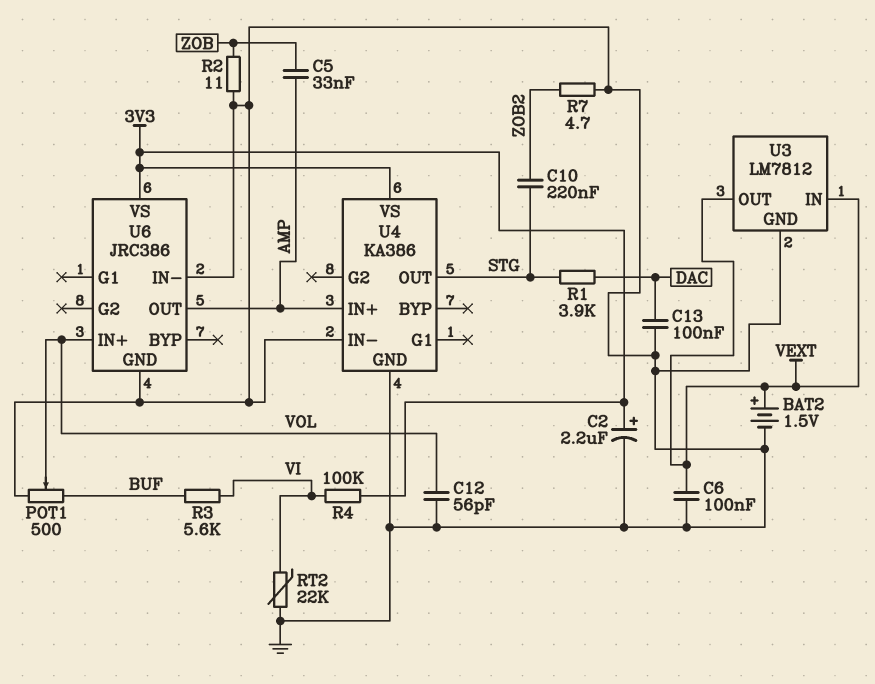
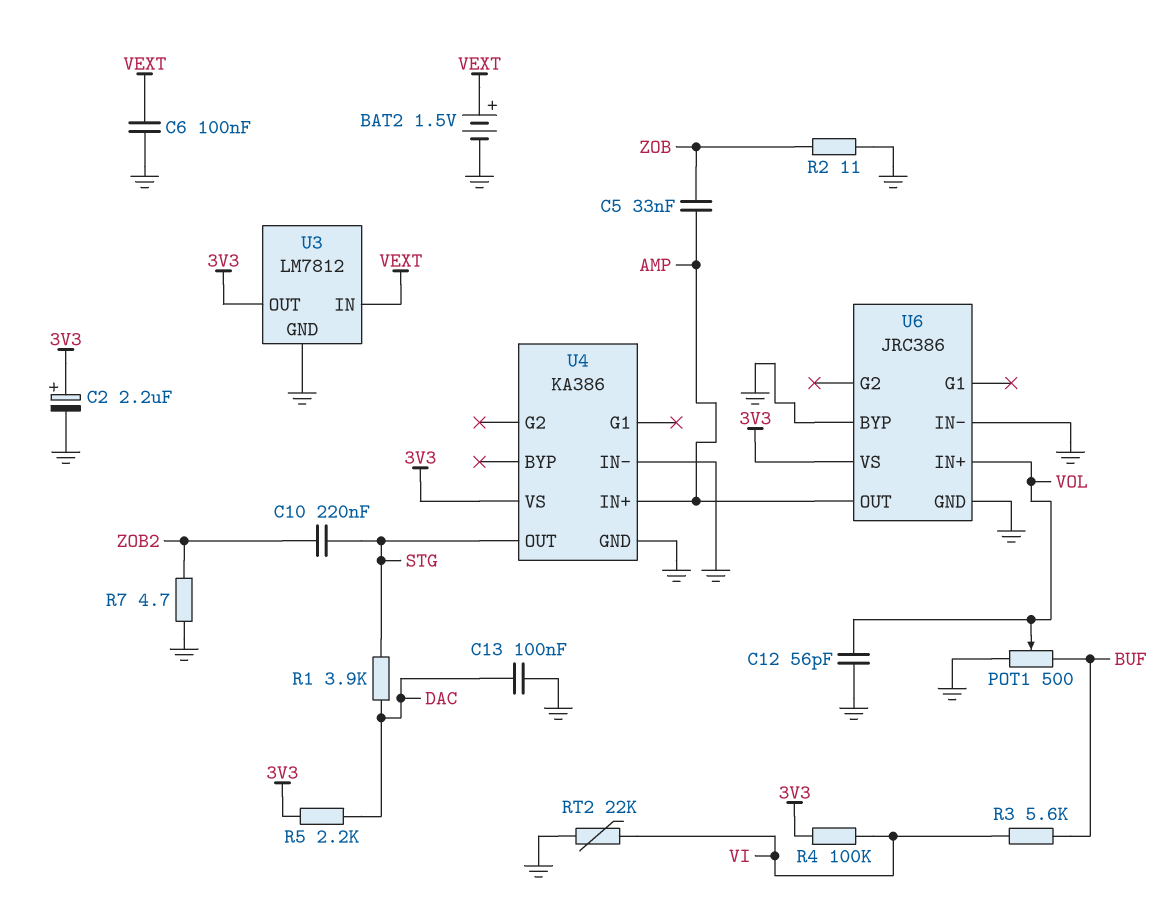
R5: none -> 2.2k (3V3, DAC)
U3 pin OUT: VEXT -> 3V3
U6 pin BYP: none -> GND

